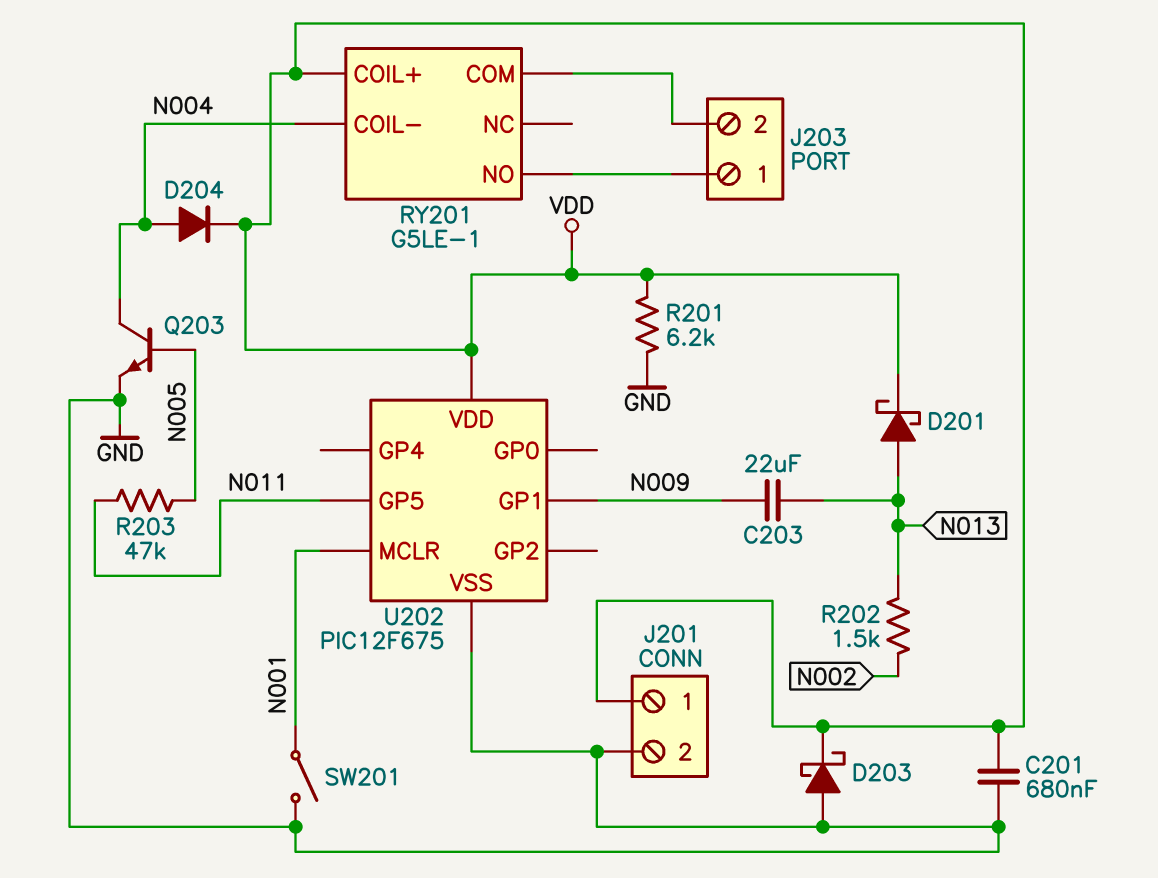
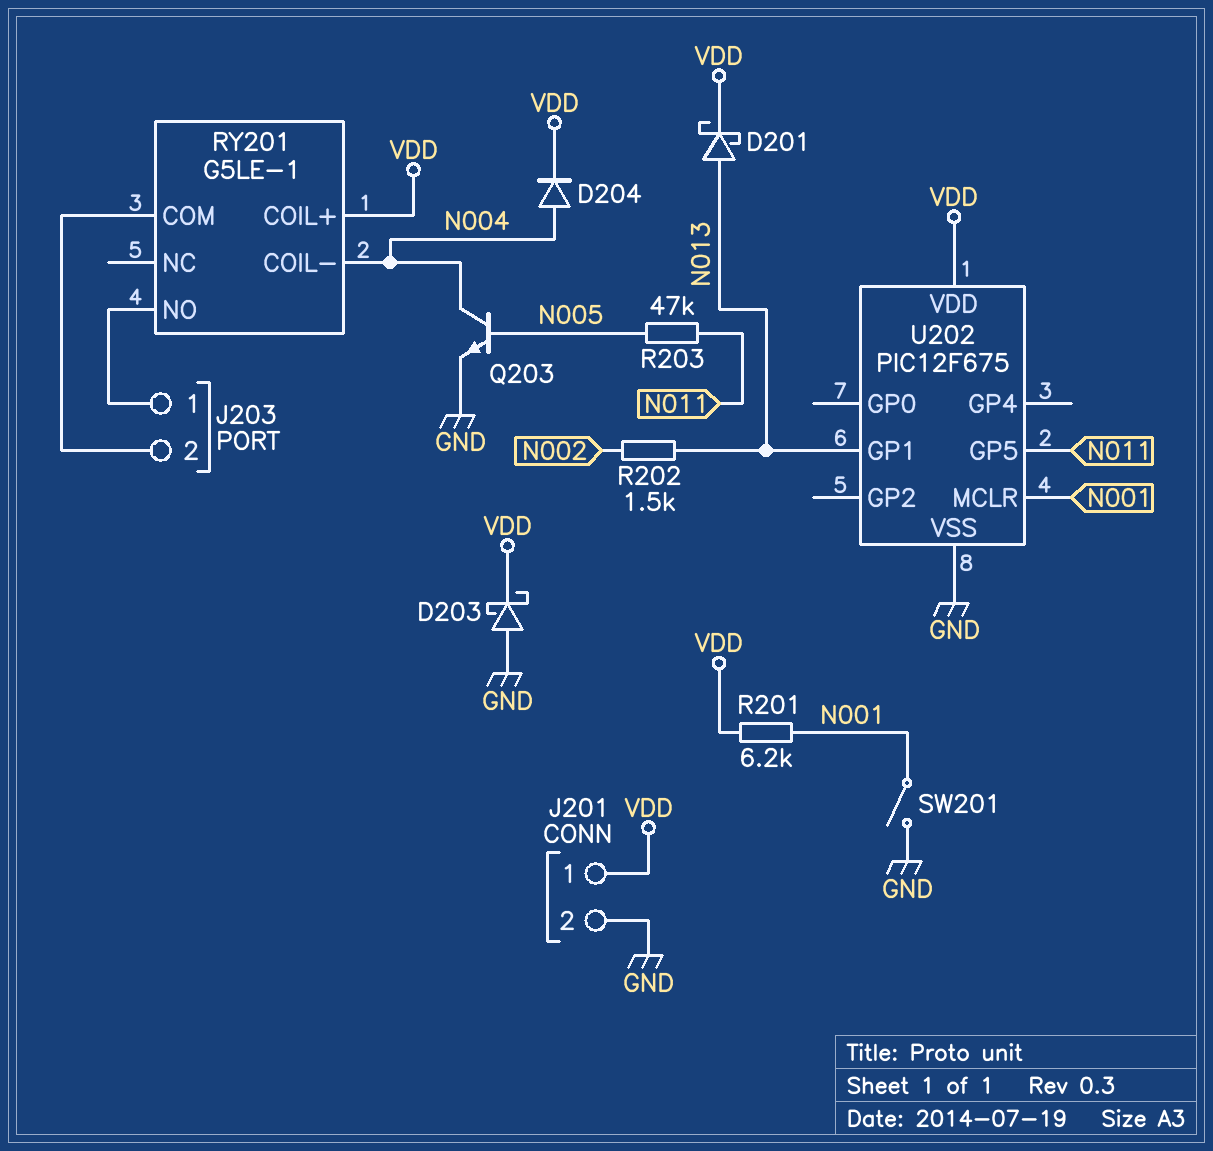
C201: 680nF (GND, VDD) -> none
C203: 22uF (N009, N013) -> none
R201: 6.2k (GND, VDD) -> 6.2k (N001, VDD)
U202 pin GP1: N009 -> N013

